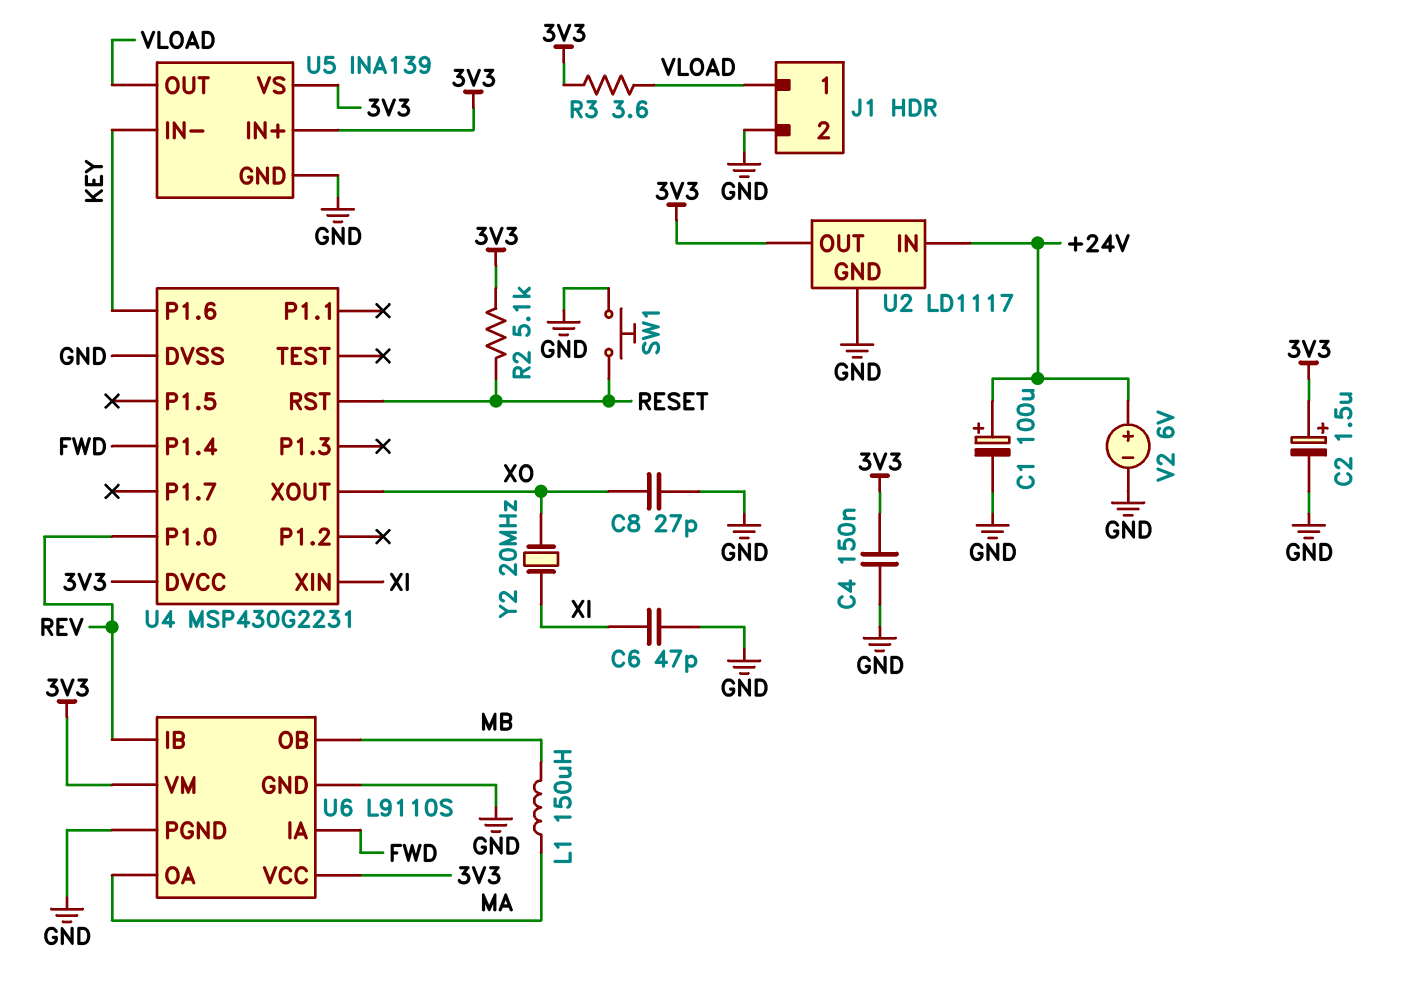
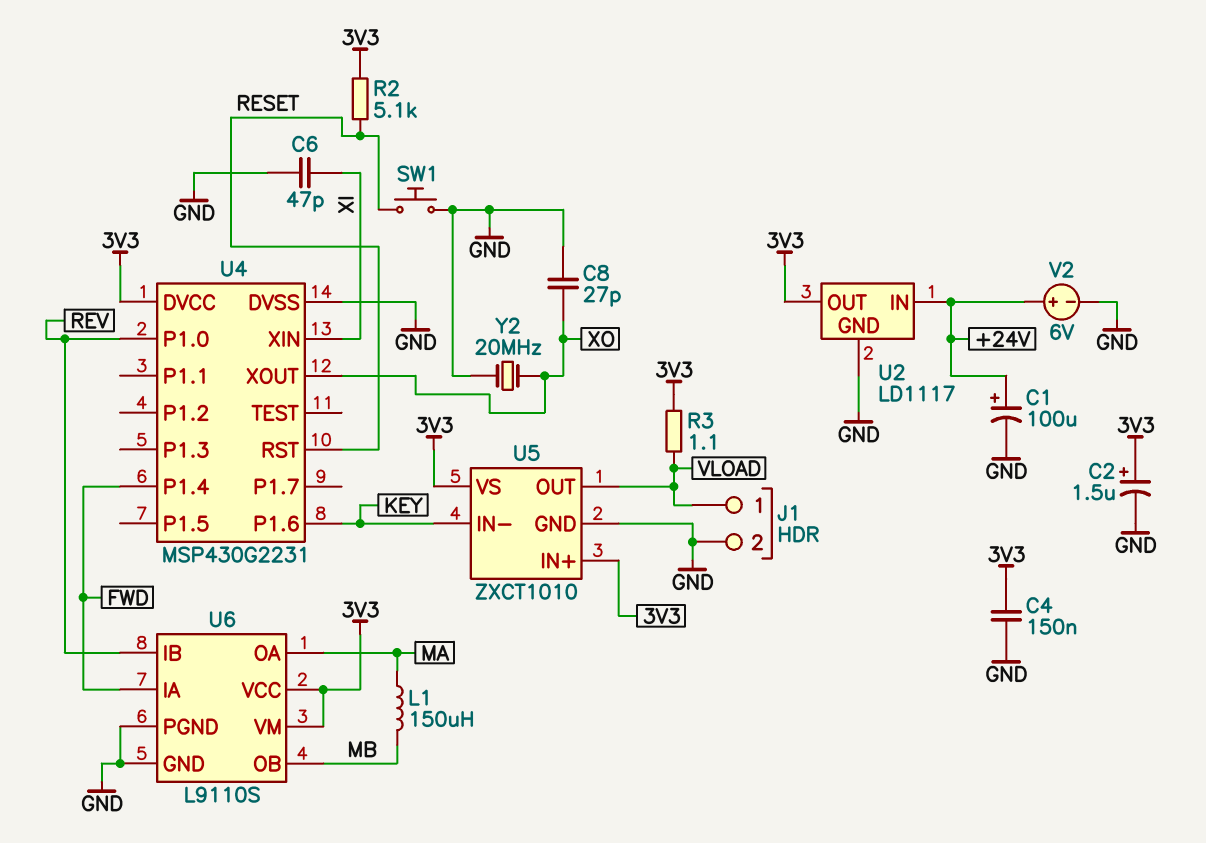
R3: 3.6 (3V3, VLOAD) -> 1.1 (3V3, VLOAD)
U5: INA139 -> ZXCT1010
Y2: 20MHz (XI, XO) -> 20MHz (GND, XO)

